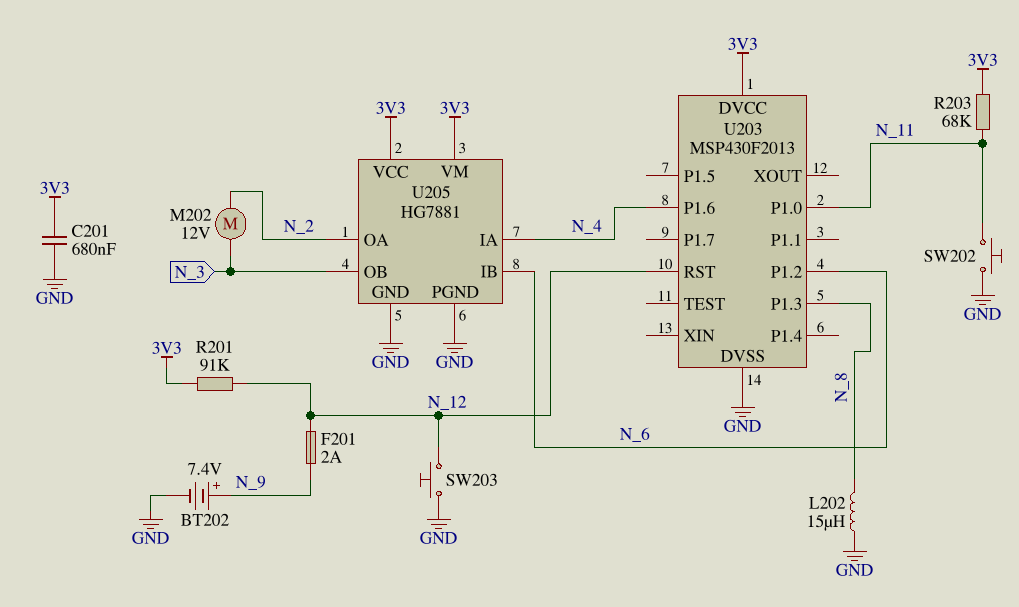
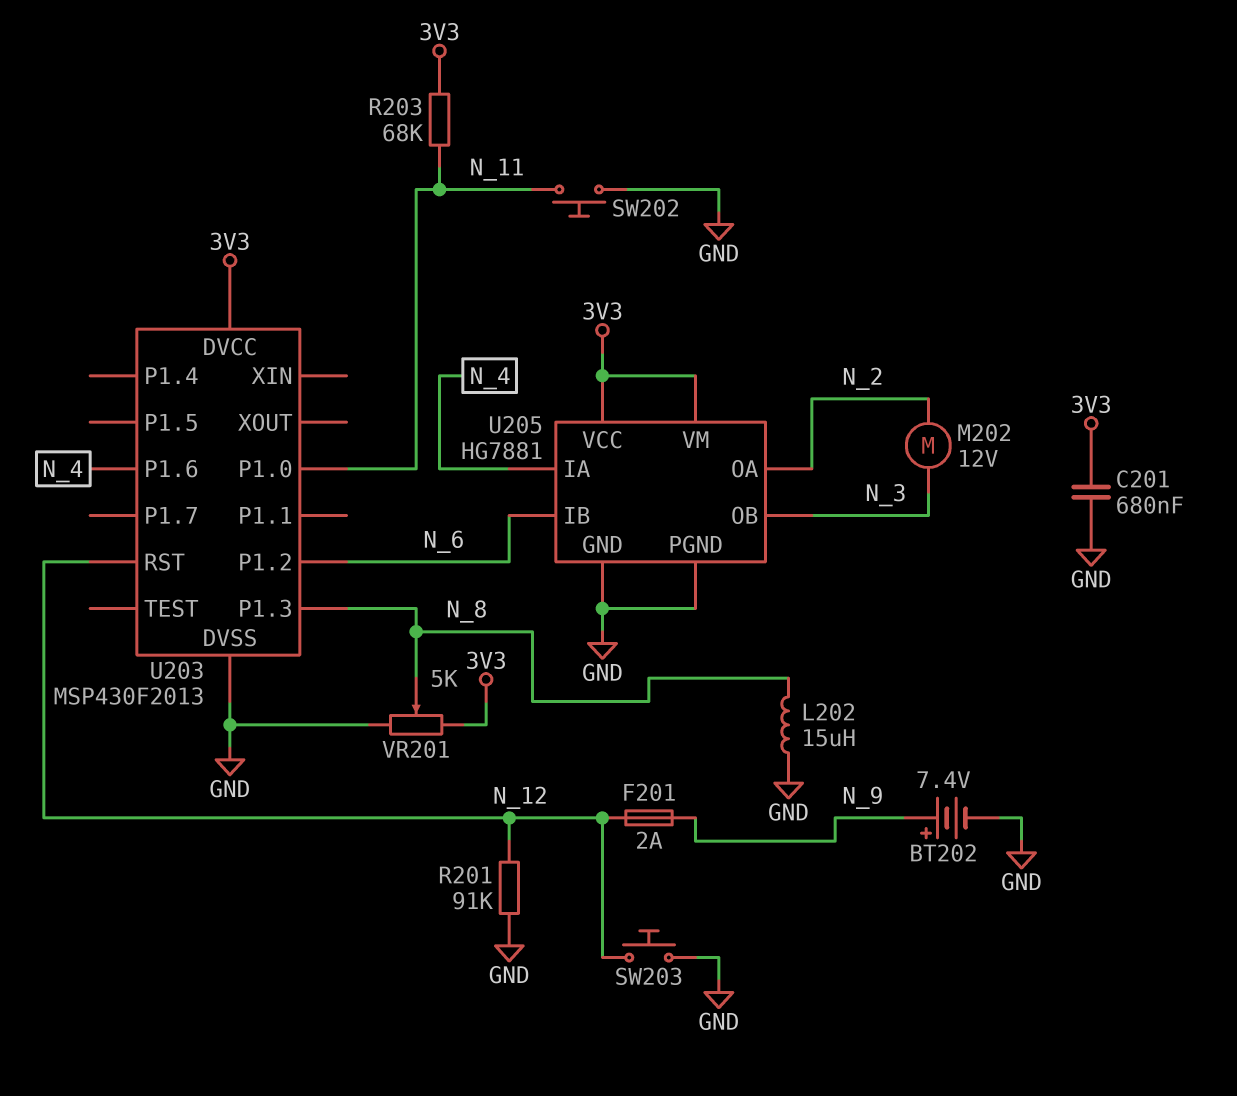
R201: 91k (3V3, N_12) -> 91k (GND, N_12)
VR201: none -> 5k (3V3, GND, wiper N_8)

